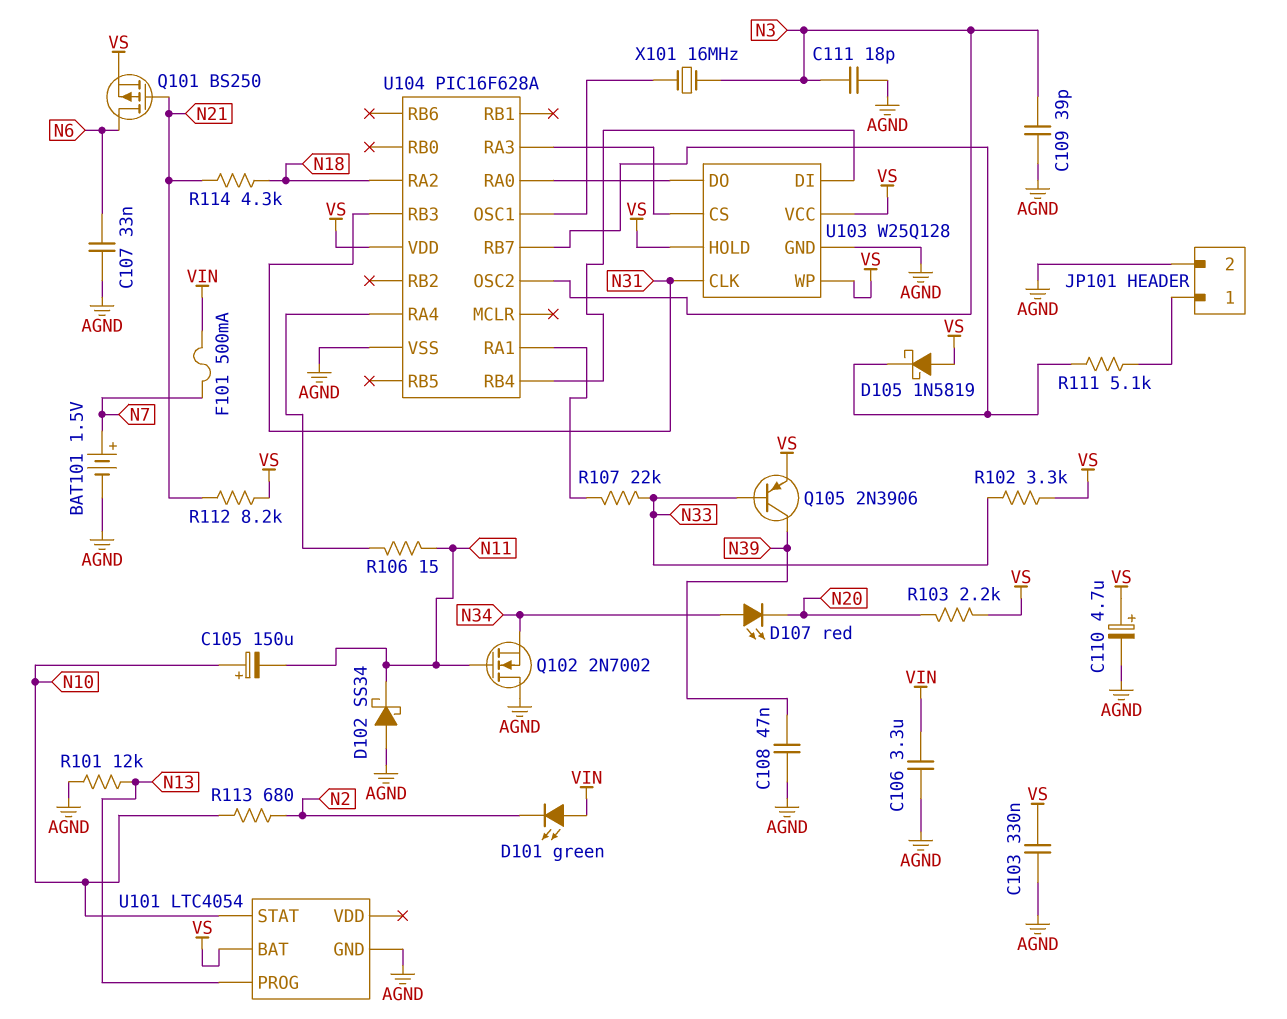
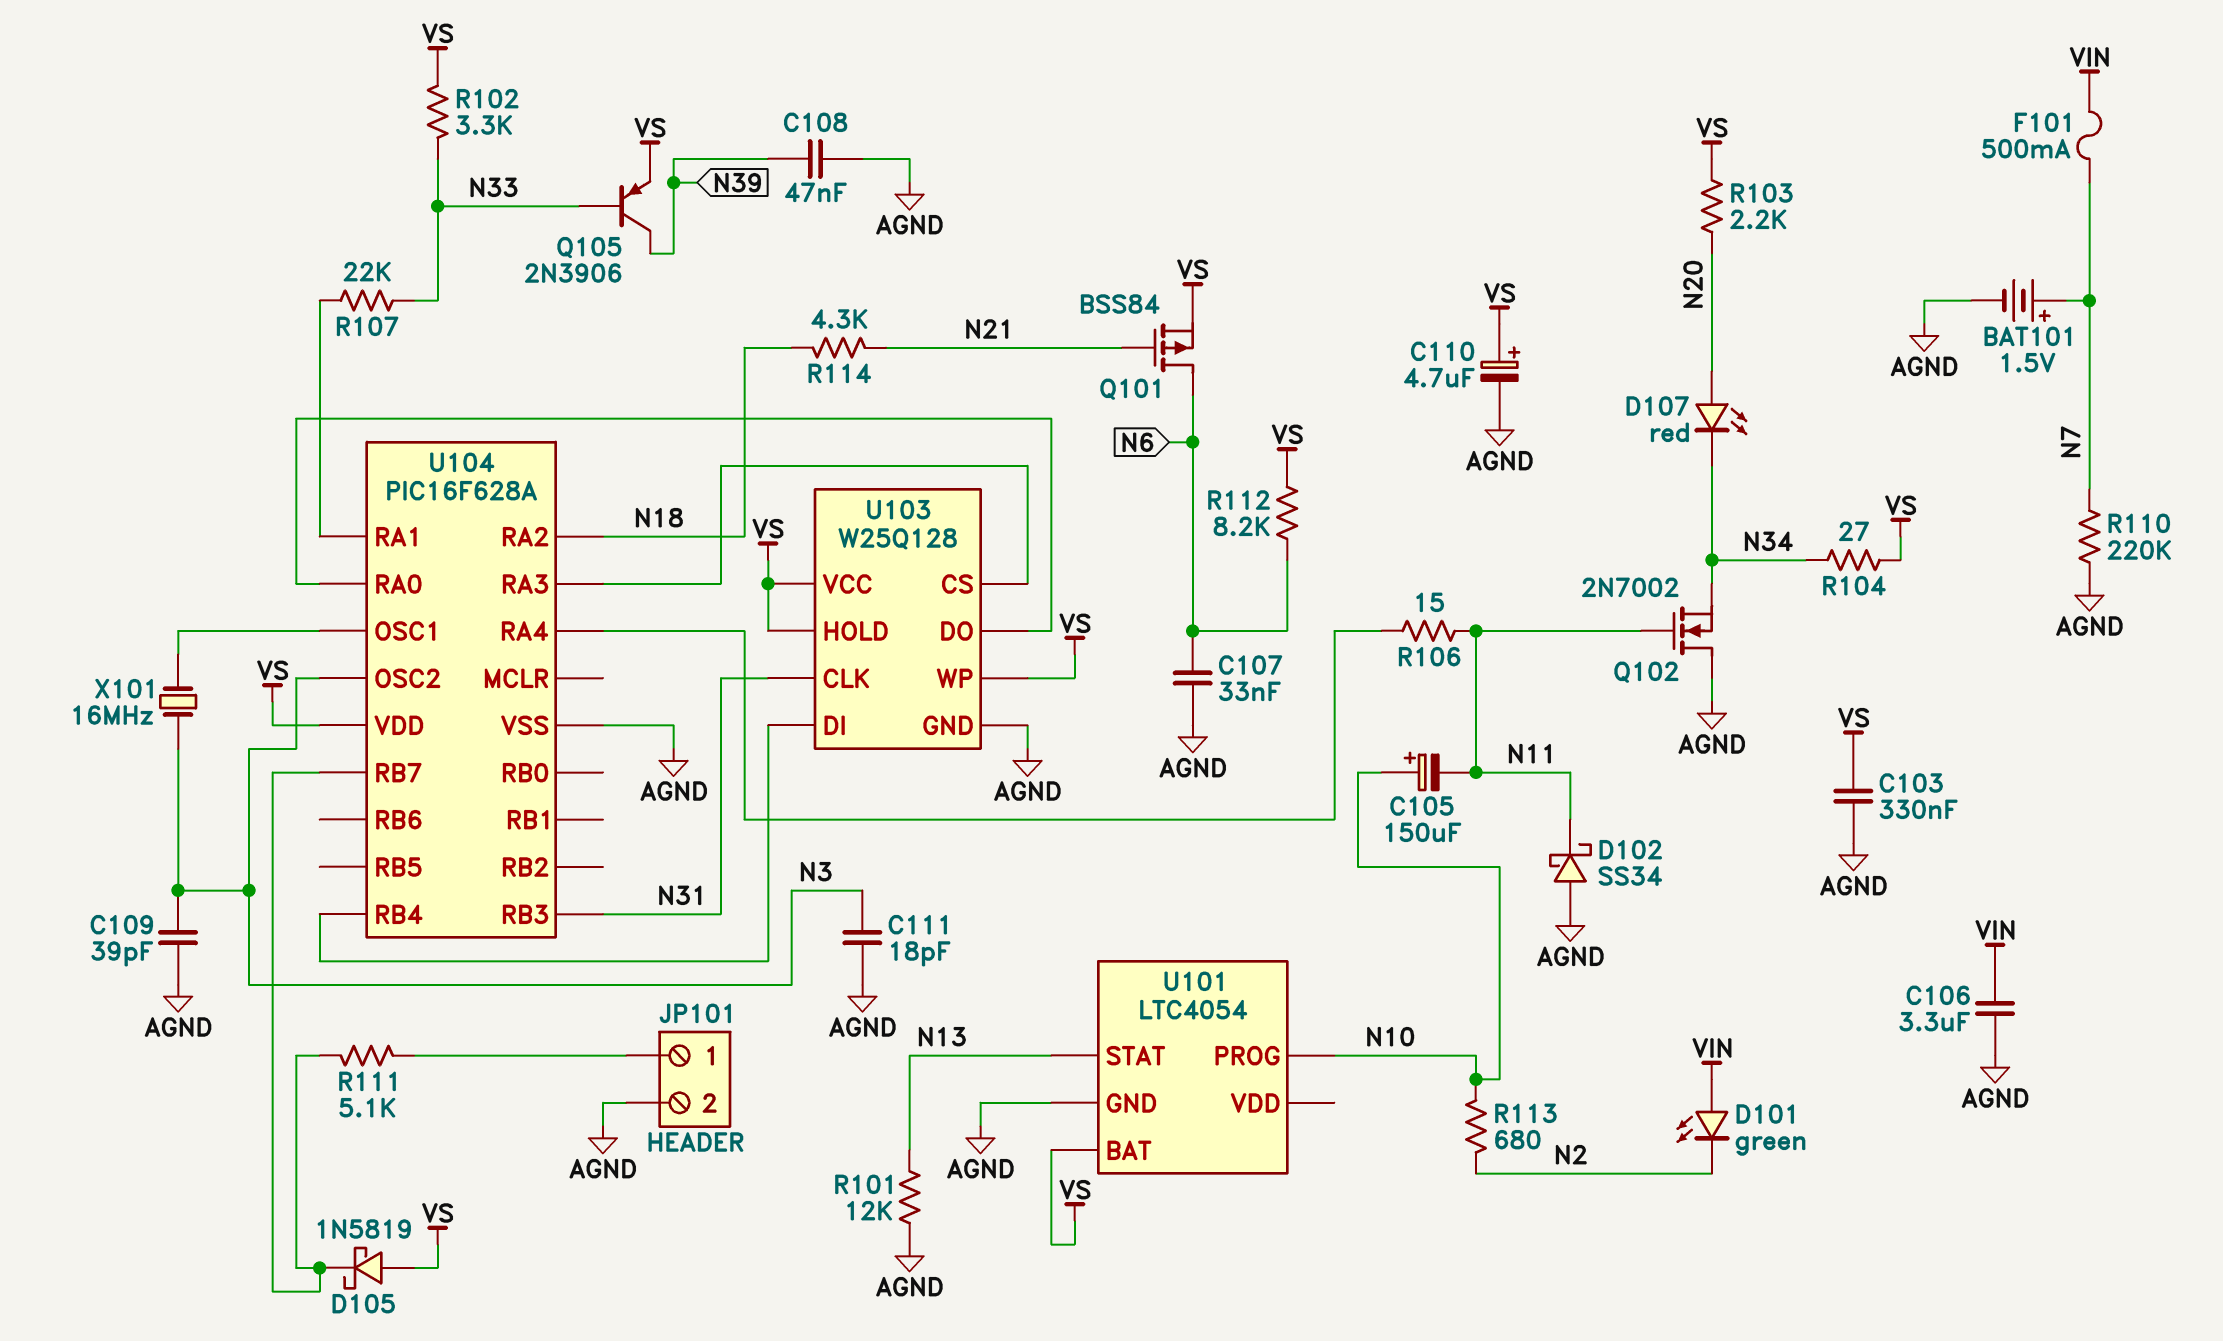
D107: LED red (A N34, K N20) -> LED red (A N20, K N34)
Q101: PMOS BS250 (G N21, D N6, S VS) -> PMOS BSS84 (G N21, D N6, S VS)
R104: none -> 27 (N34, VS)
R110: none -> 220k (AGND, N7)
R112: 8.2k (N21, VS) -> 8.2k (N6, VS)
U101 pin PROG: N13 -> N10
U101 pin STAT: N10 -> N13

